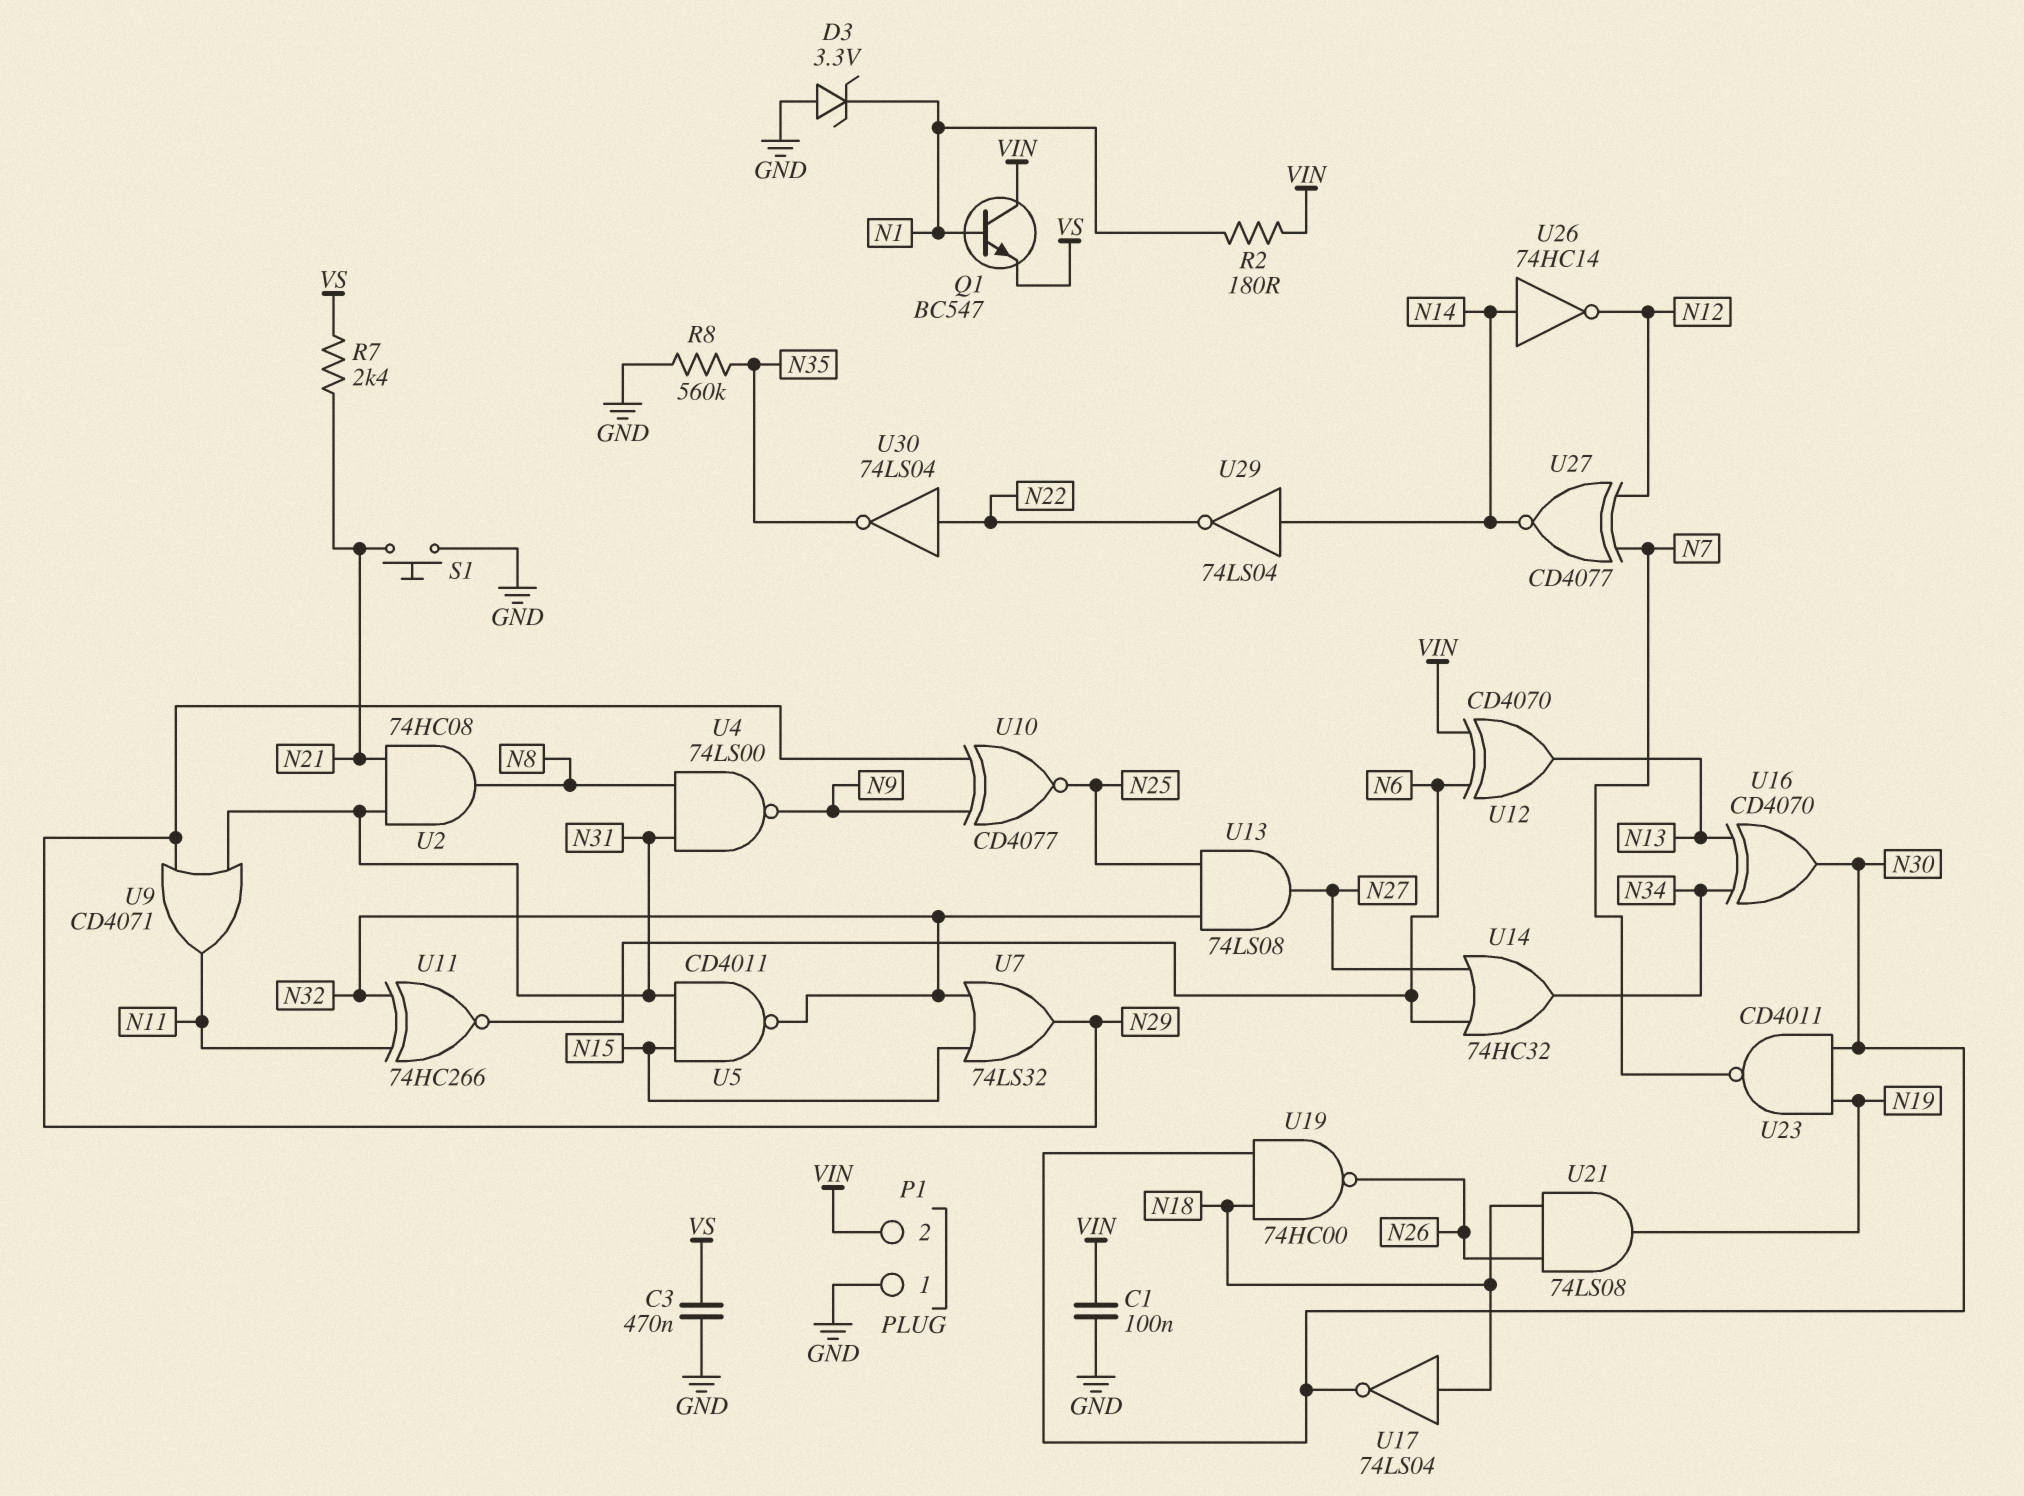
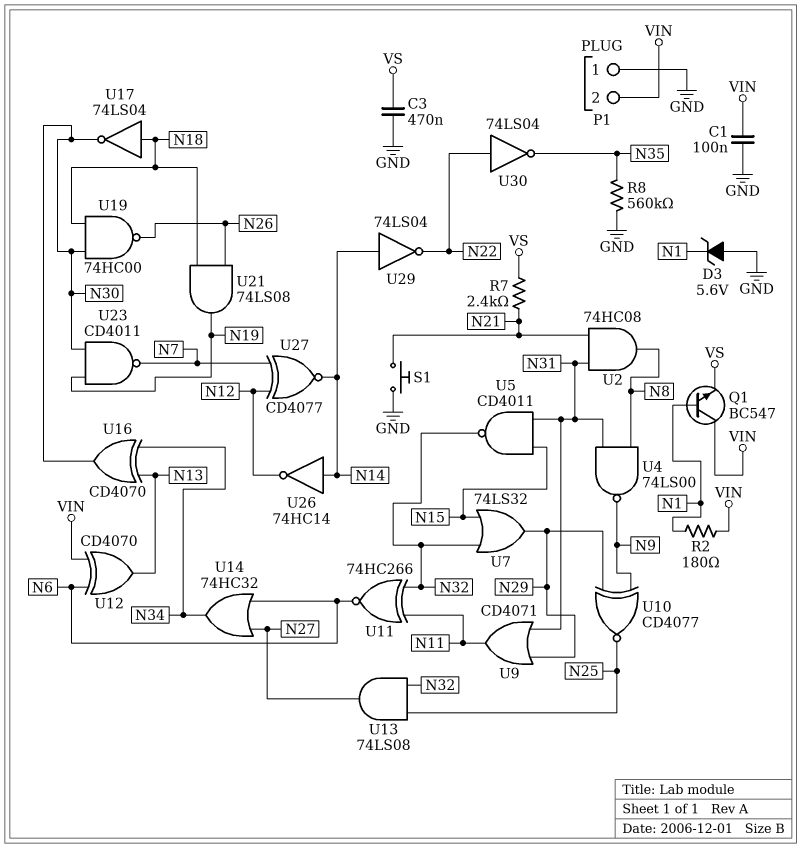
D3: zener 3.3V (A GND, K N1) -> zener 5.6V (A GND, K N1)

